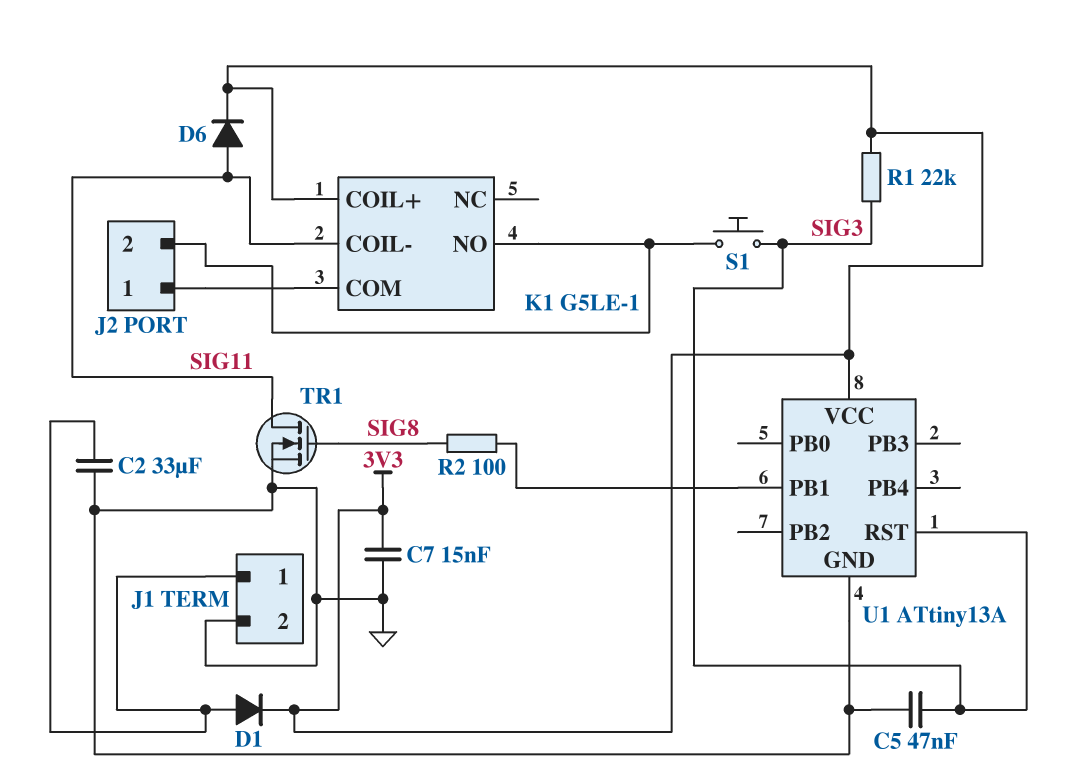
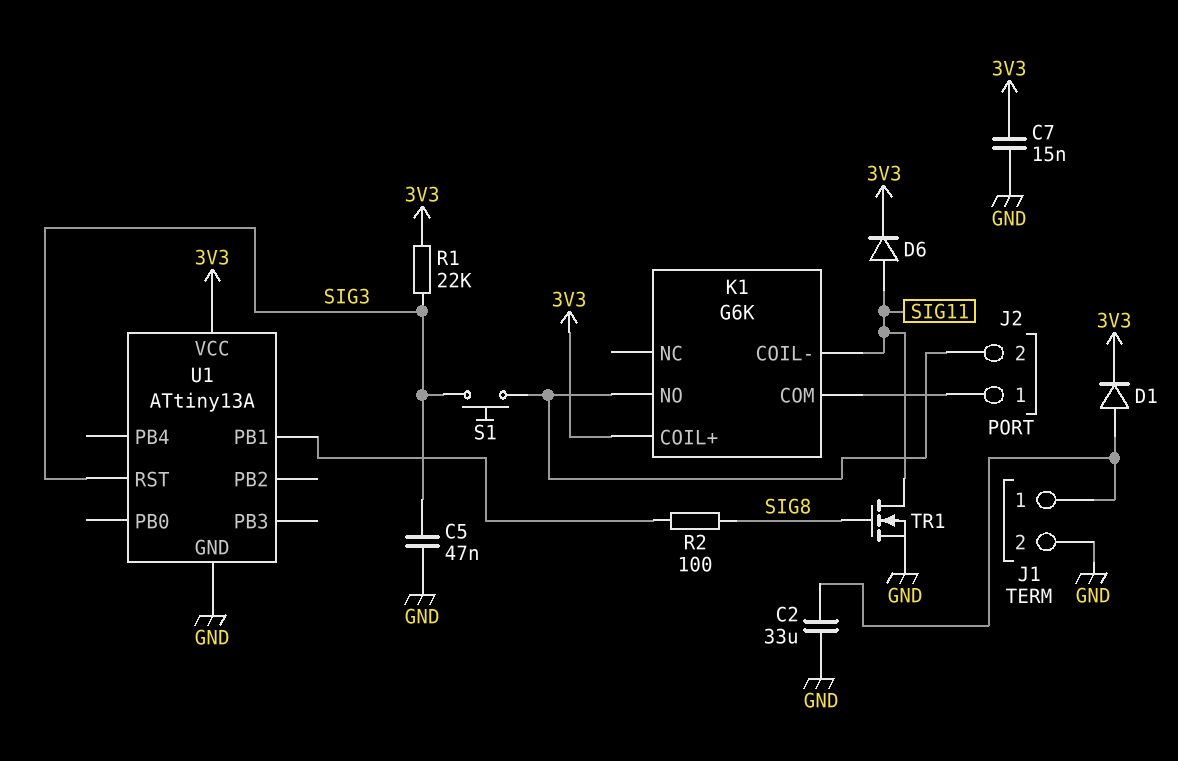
K1: G5LE-1 -> G6K

